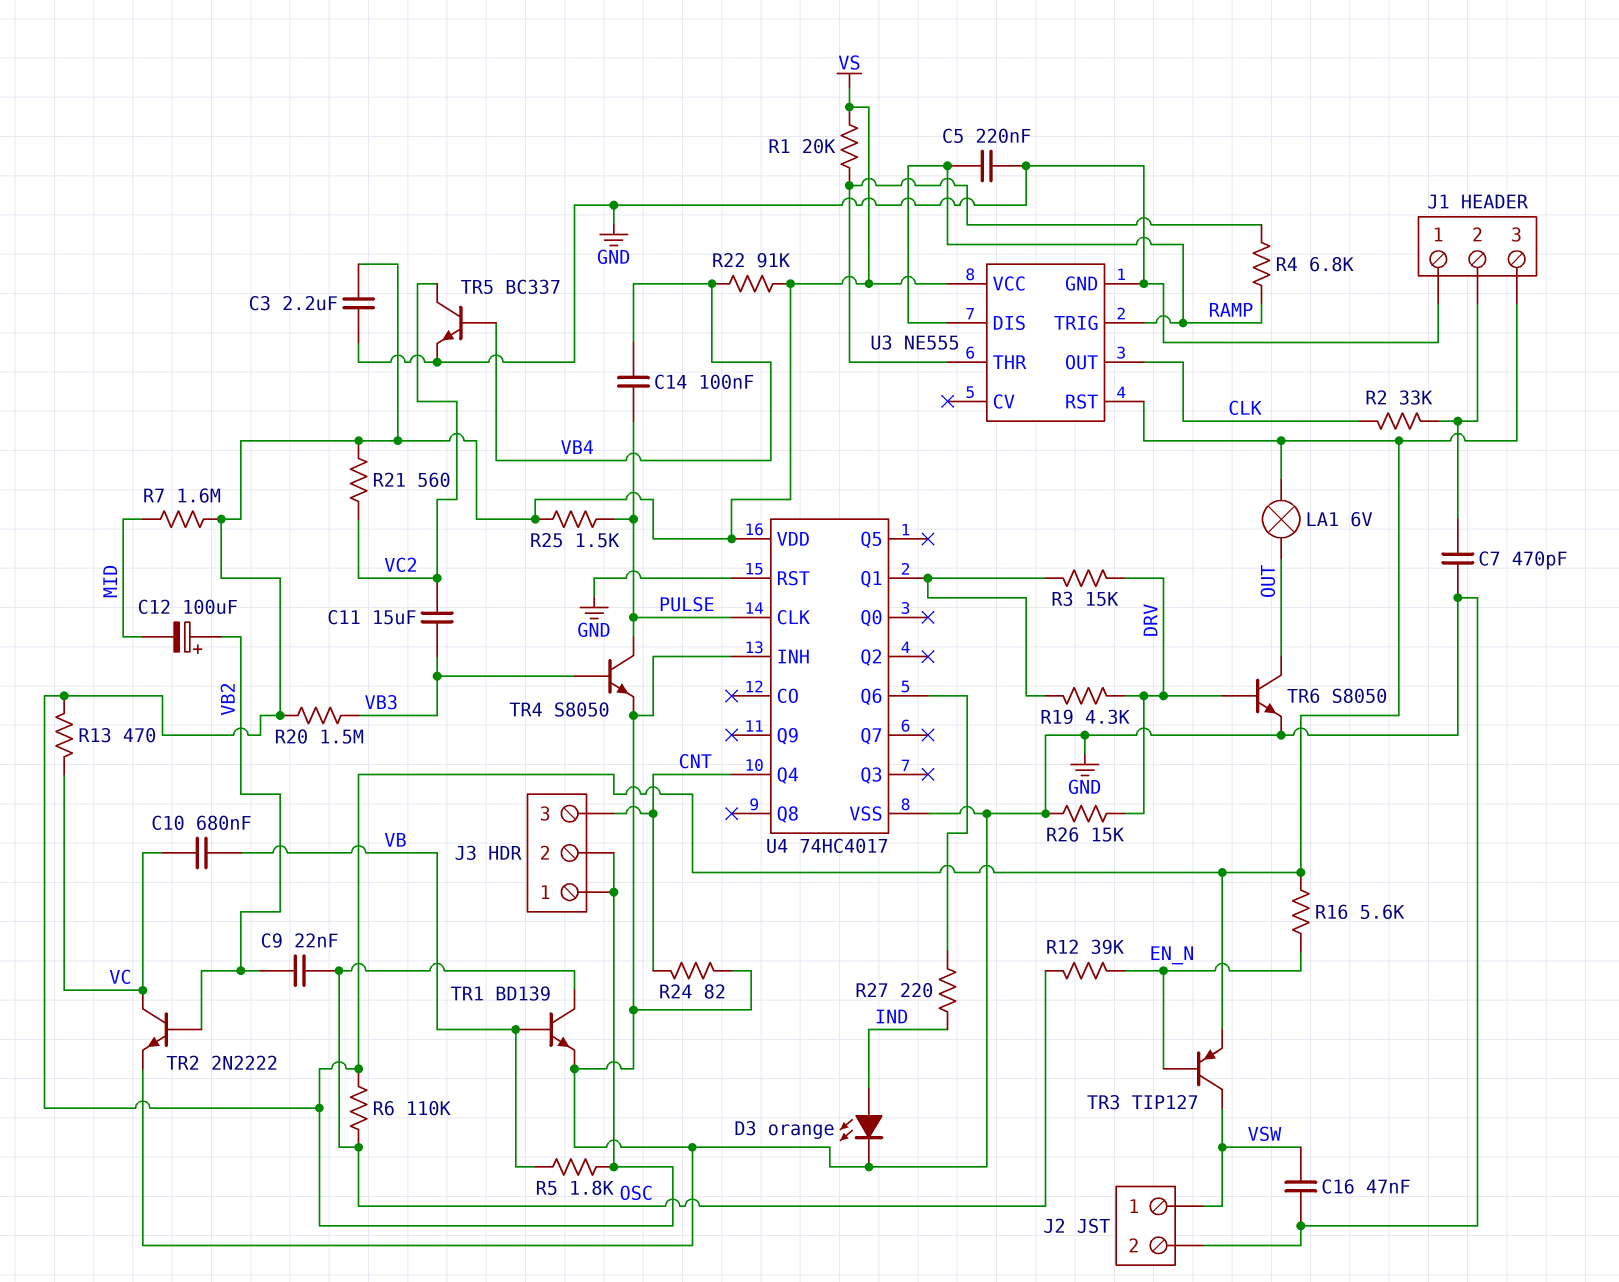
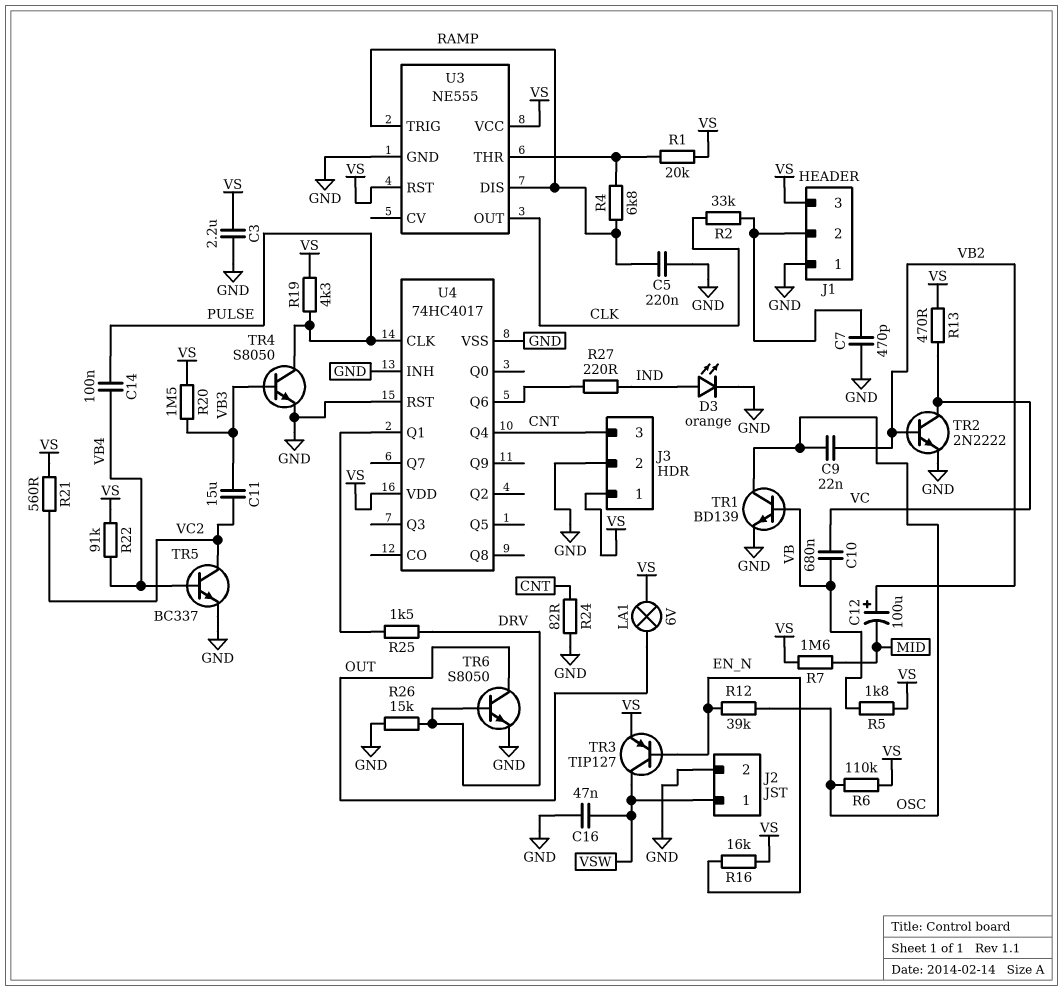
J3 pin 2: VS -> GND
R3: 15k (DRV, U4/Q1) -> none
R16: 5.6k (EN_N, VS) -> 16k (EN_N, VS)
R19: 4.3k (DRV, U4/Q1) -> 4.3k (PULSE, VS)
R25: 1.5k (PULSE, VS) -> 1.5k (DRV, U4/Q1)

